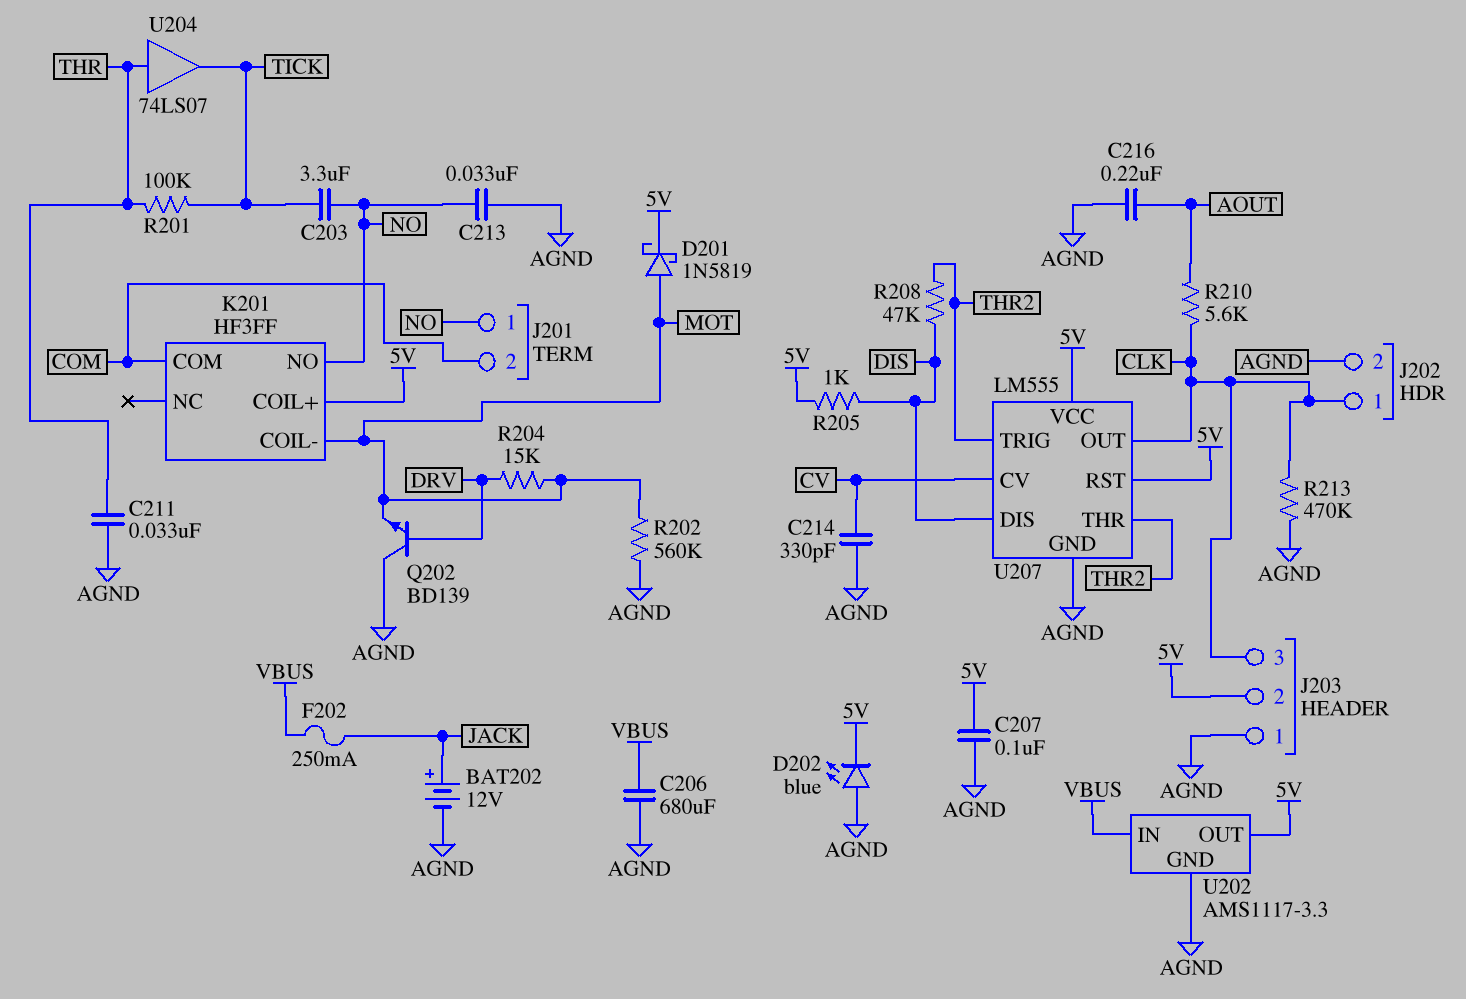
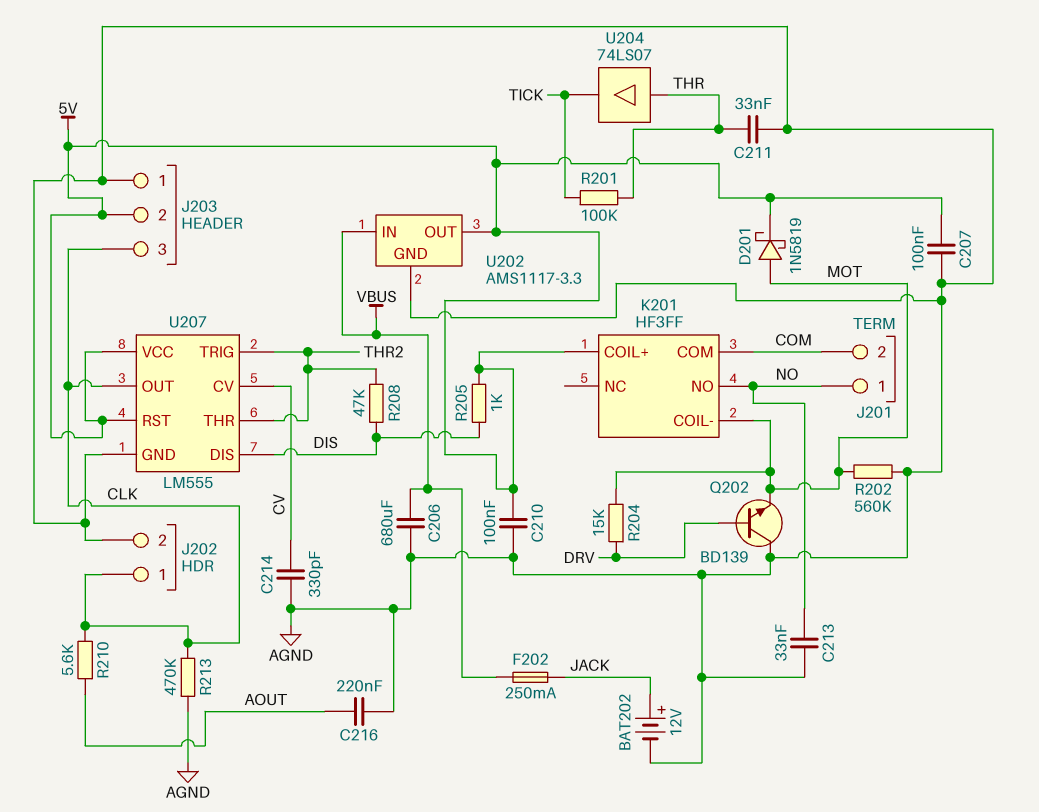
C203: 3.3uF (NO, TICK) -> none
C210: none -> 100nF (5V, AGND)
D202: LED blue (A AGND, K 5V) -> none

